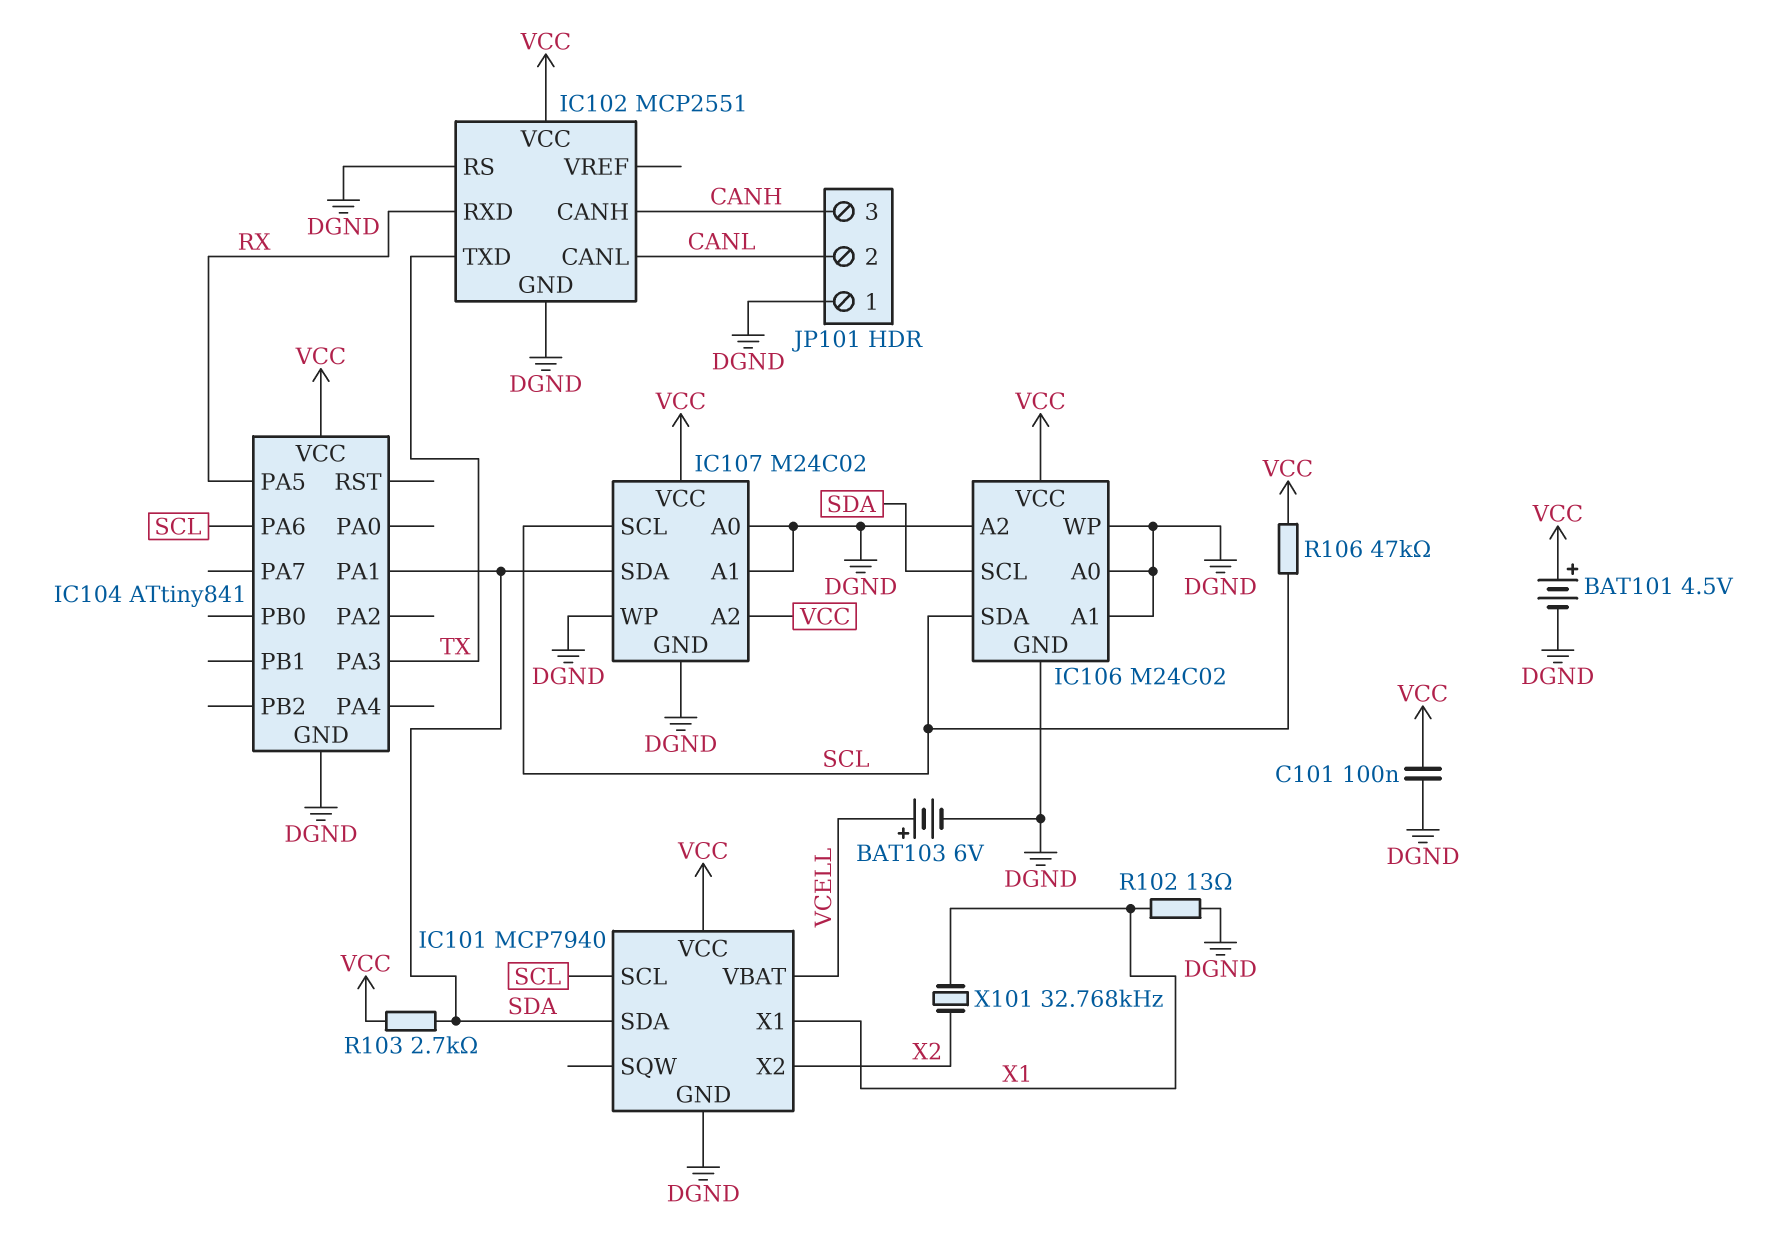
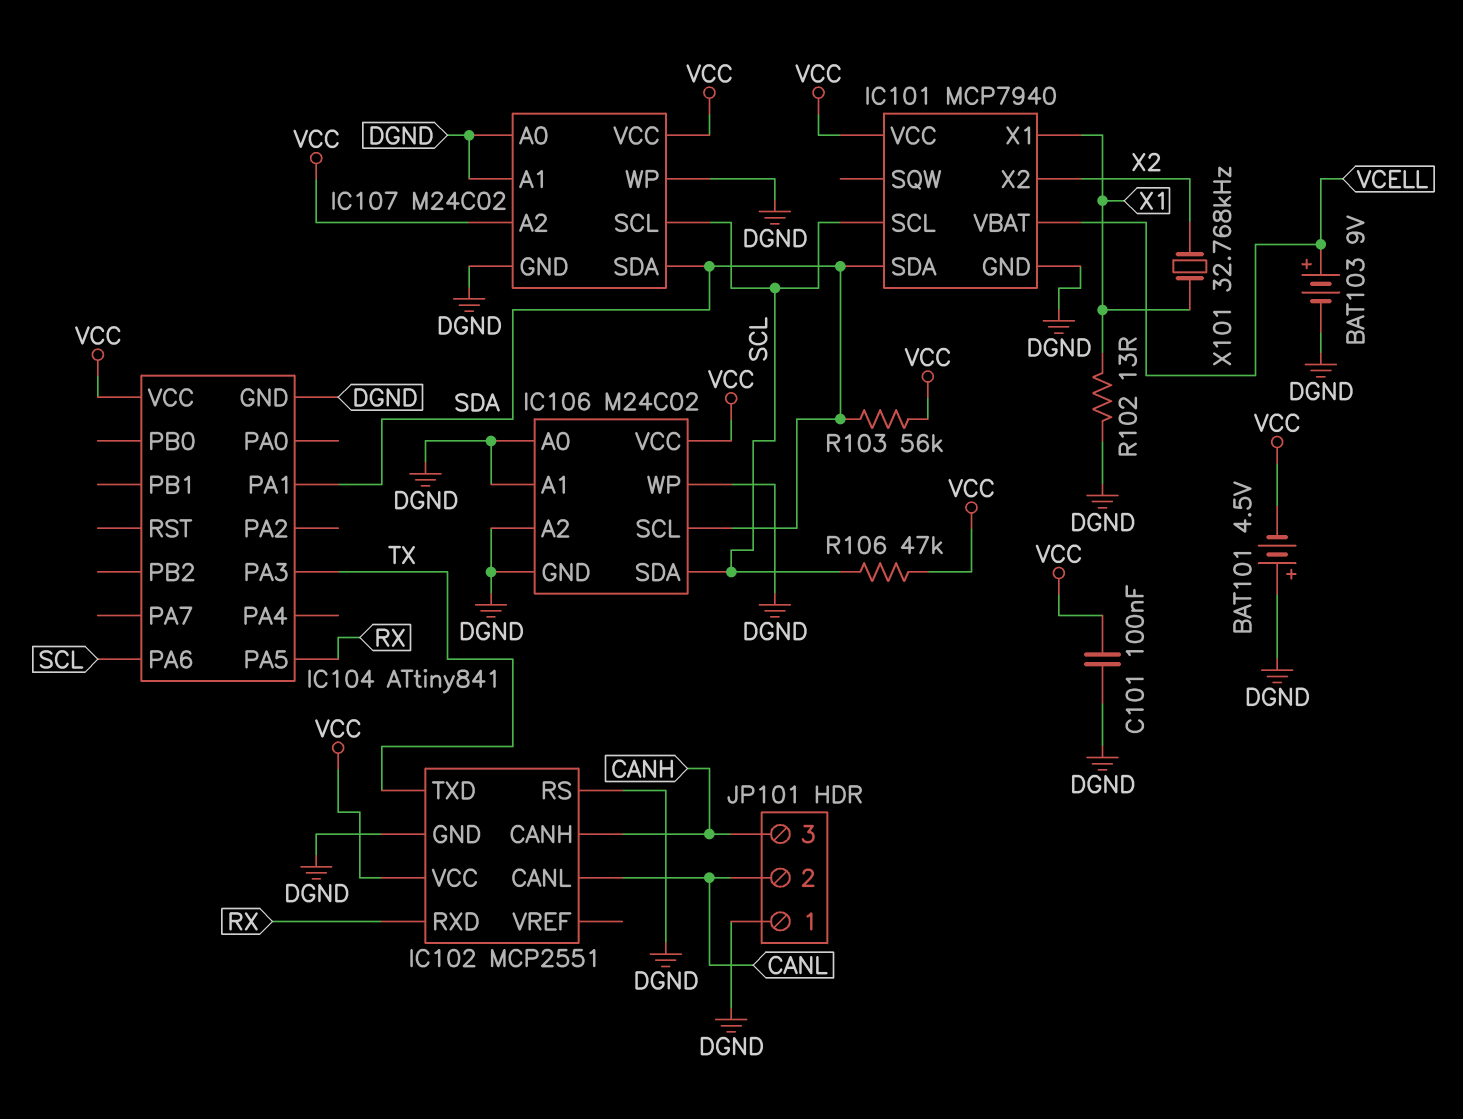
BAT101: 4.5V (plus VCC, minus DGND) -> 4.5V (plus DGND, minus VCC)
BAT103: 6V (plus VCELL, minus DGND) -> 9V (plus VCELL, minus DGND)
R103: 2.7k (SDA, VCC) -> 56k (SDA, VCC)

